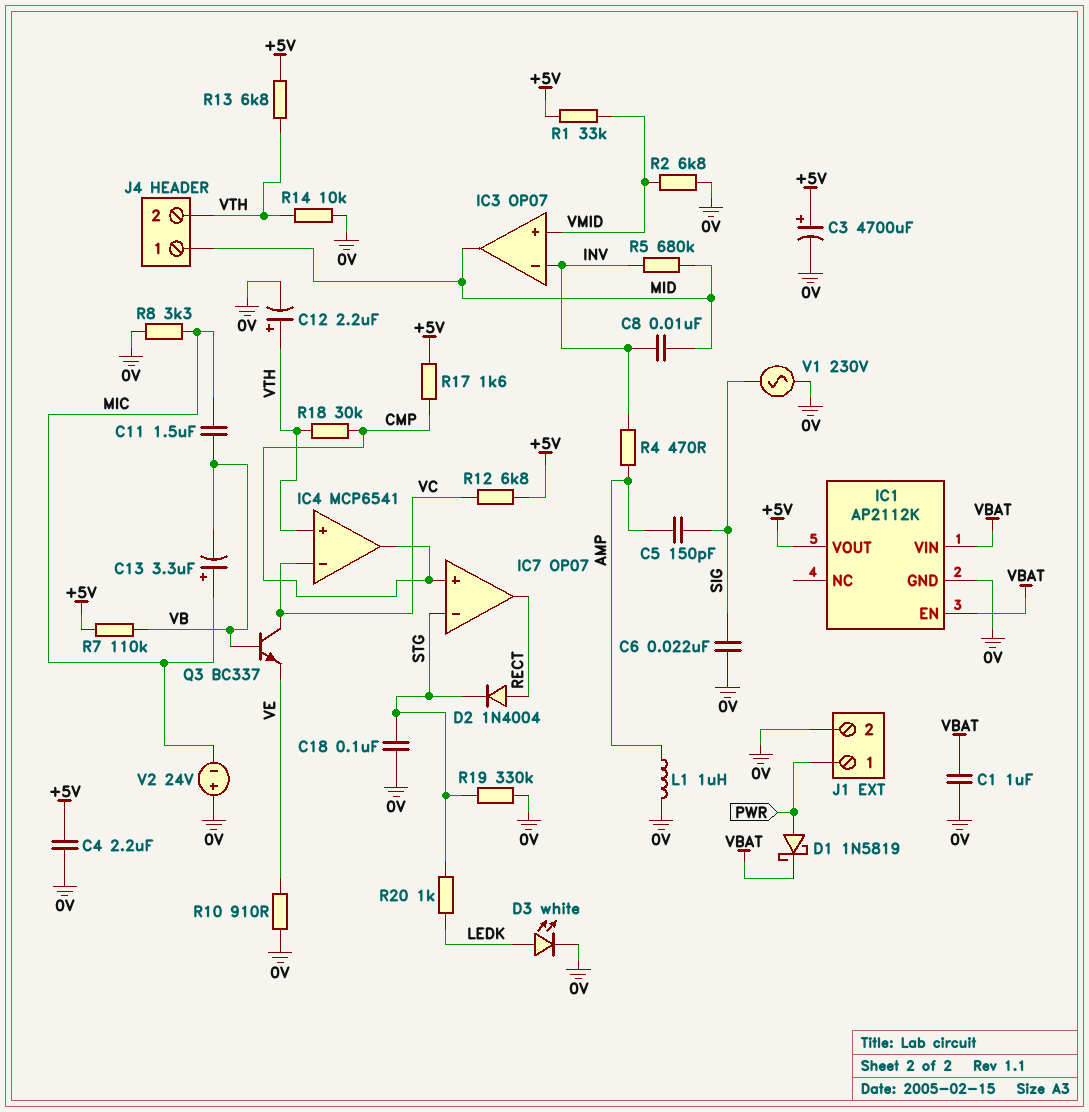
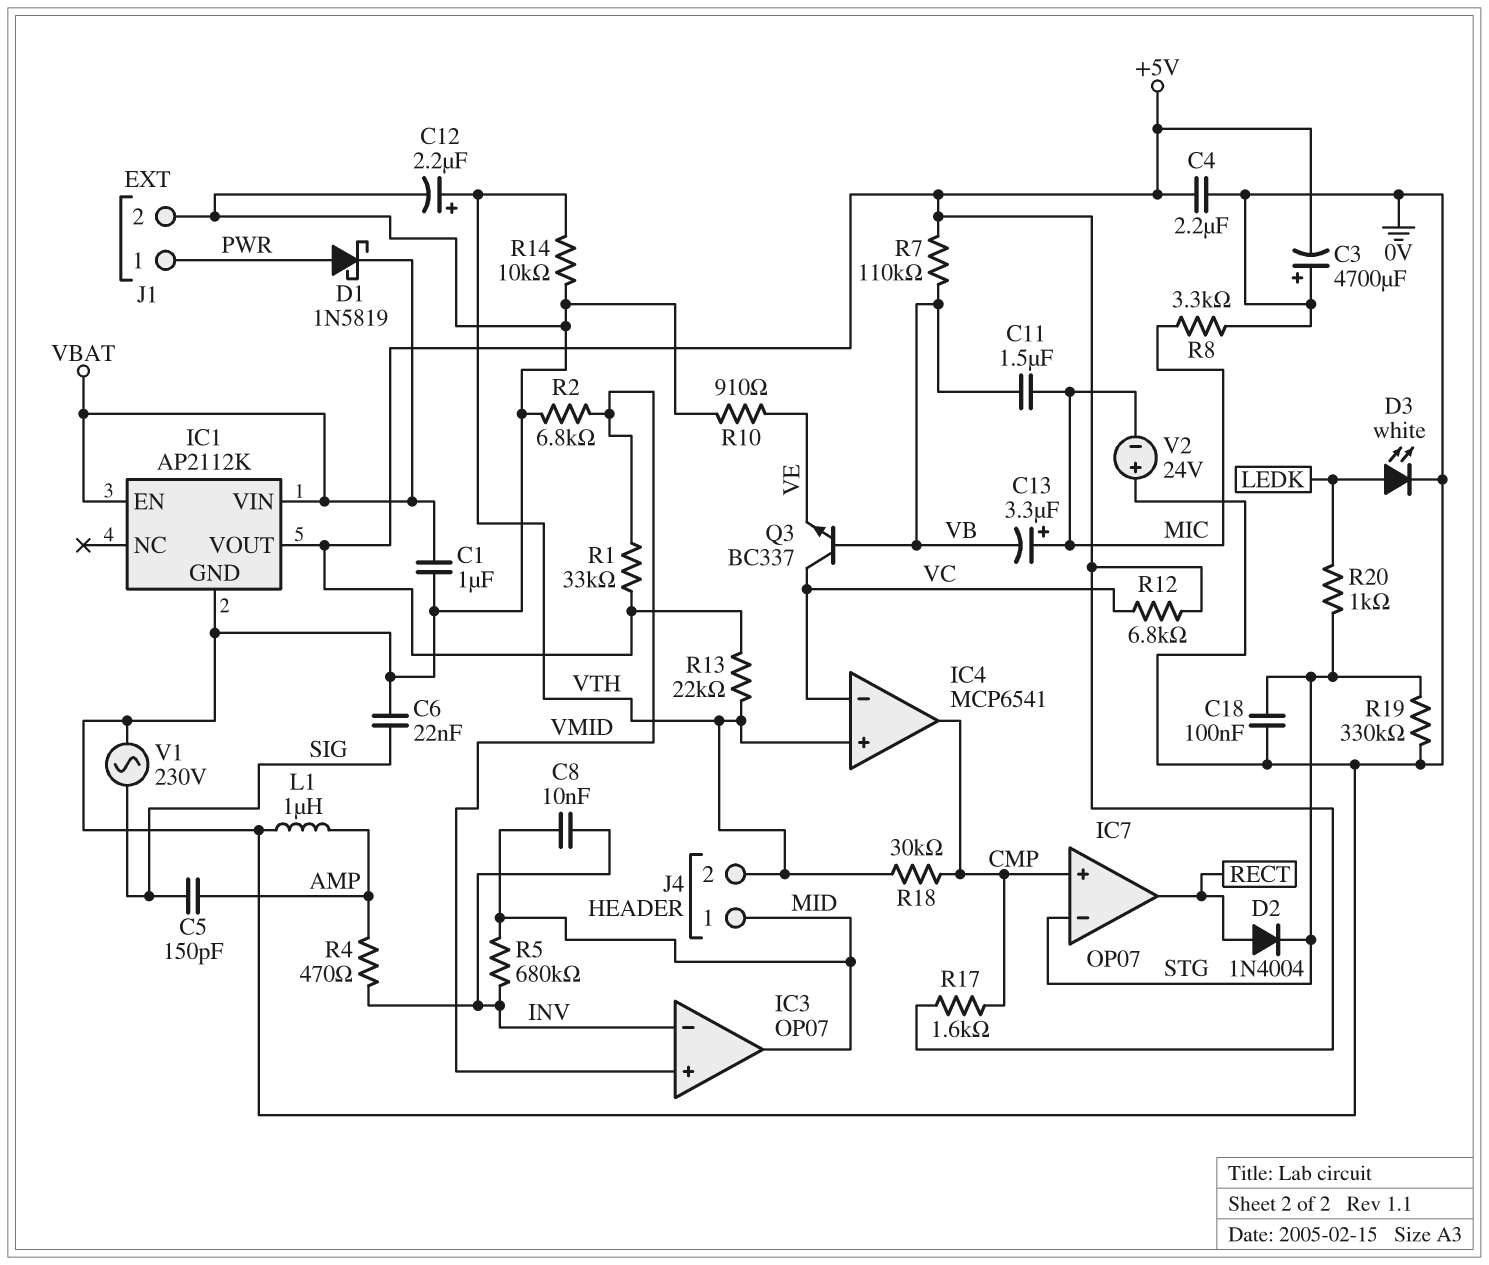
C3: 4700uF (plus +5V, minus 0V) -> 4700uF (plus 0V, minus +5V)
R13: 6.8k (+5V, VTH) -> 22k (+5V, VTH)

